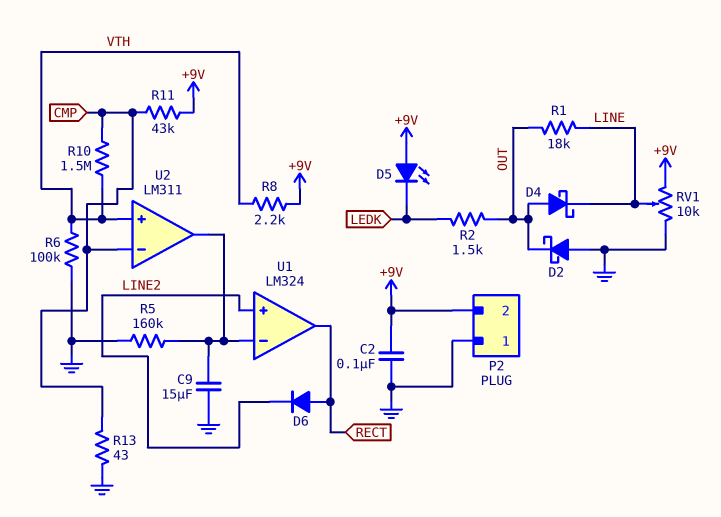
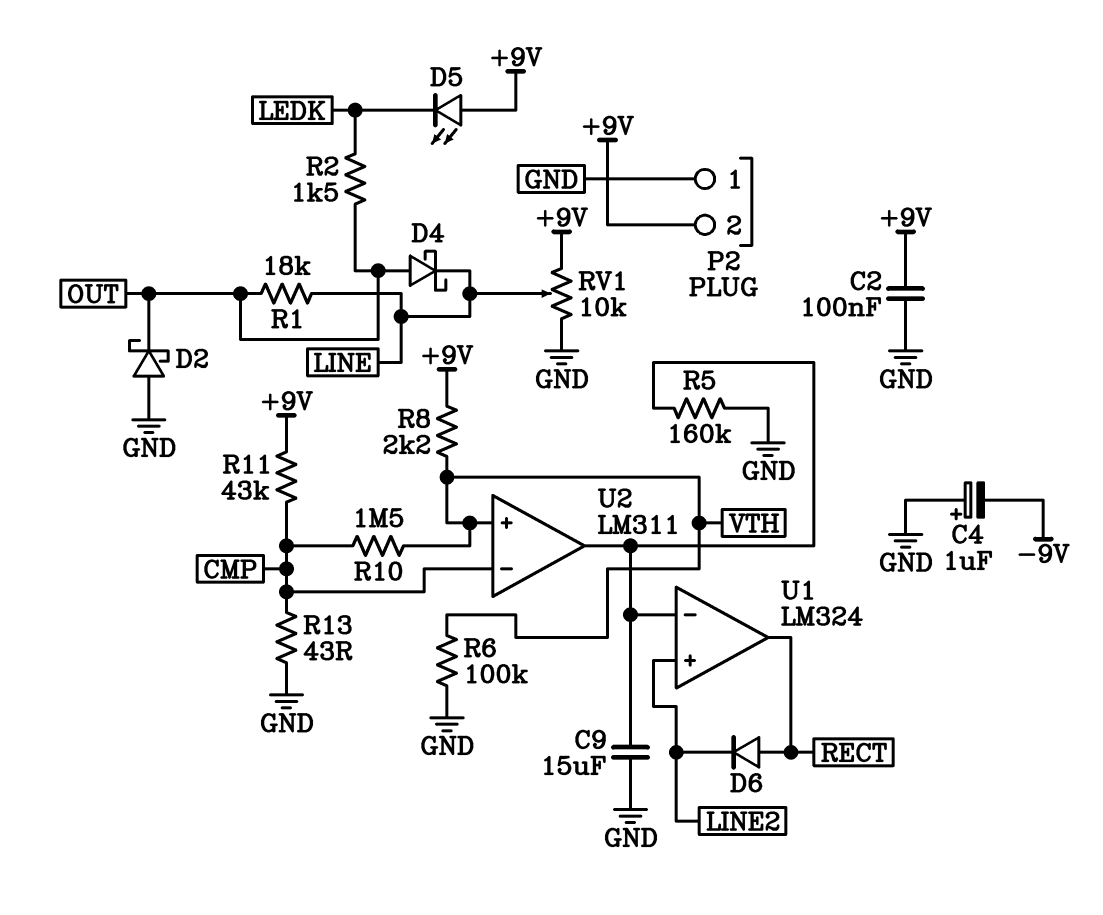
C4: none -> 1uF (plus GND, minus -9V)

